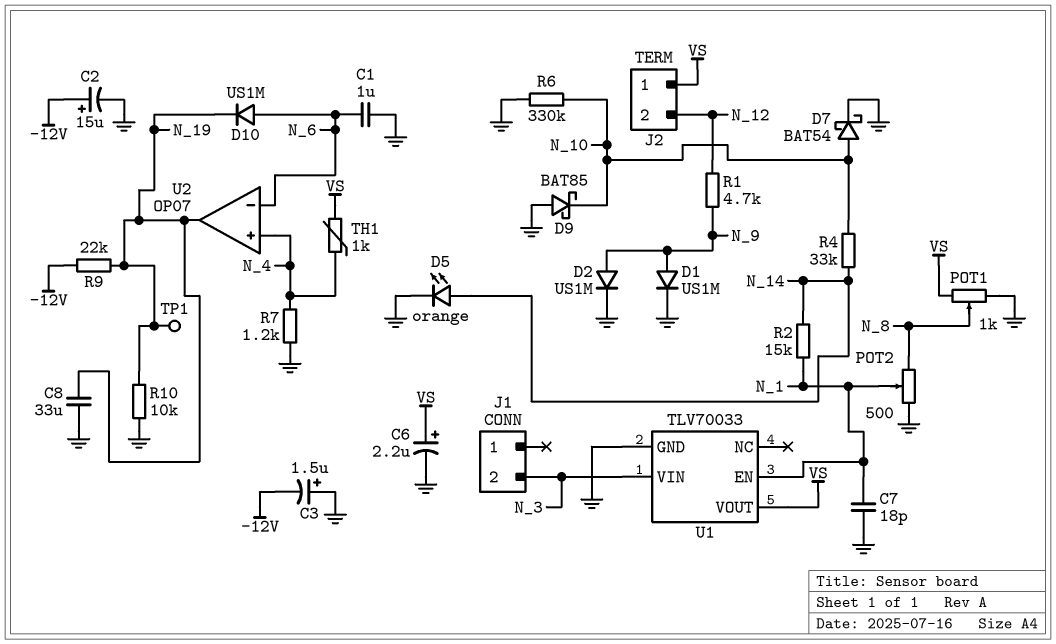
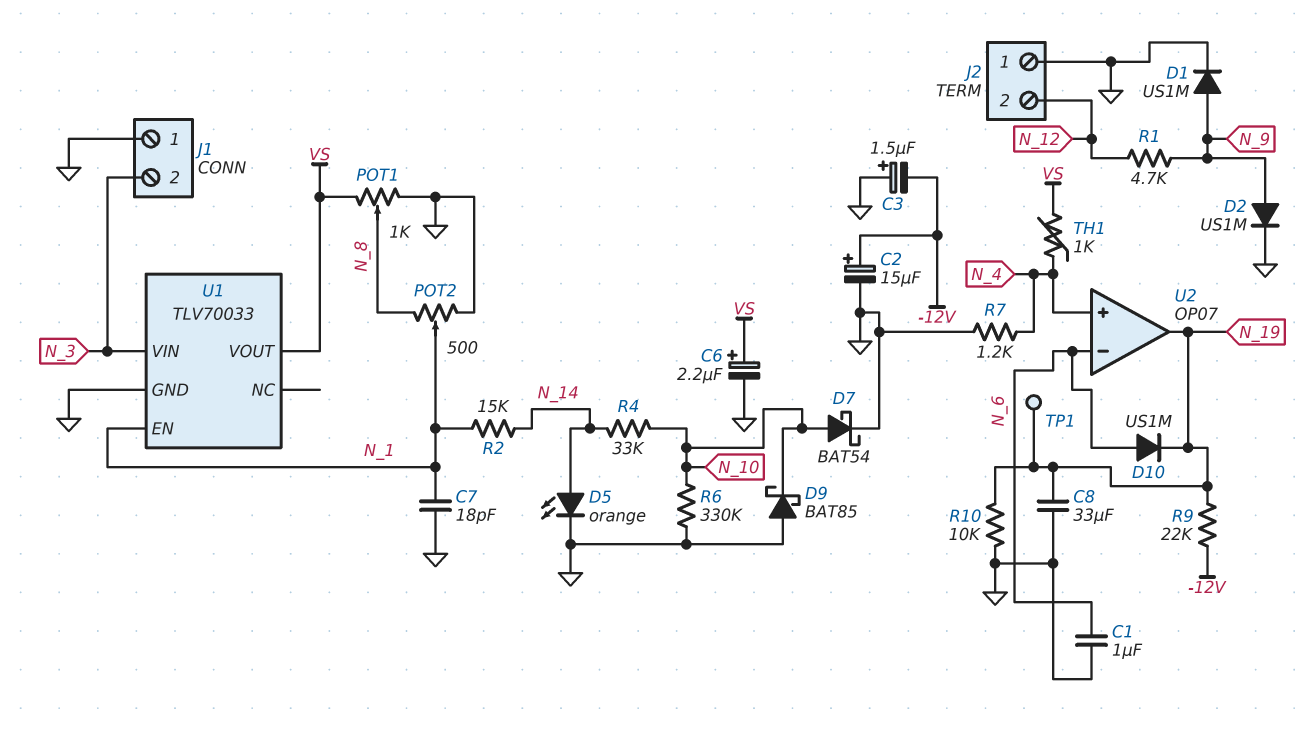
J1 pin 1: none -> GND
J2 pin 1: VS -> GND

